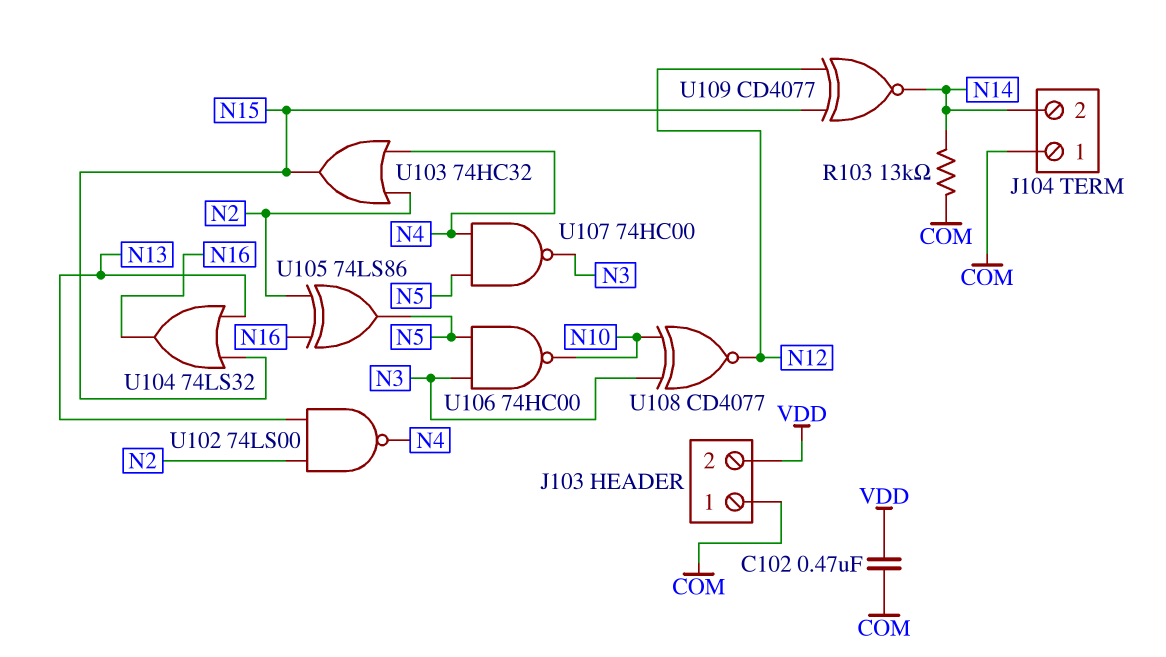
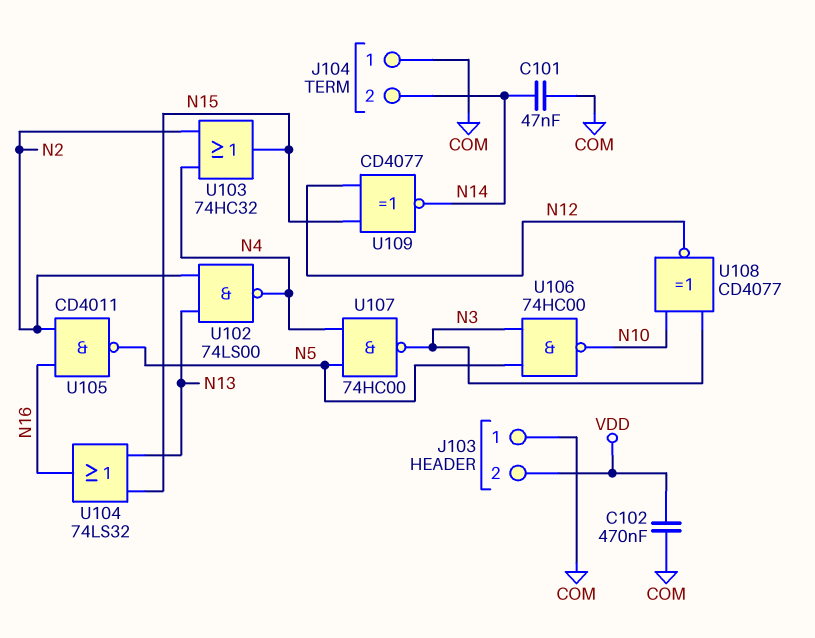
C101: none -> 47nF (COM, N14)
R103: 13k (COM, N14) -> none
U105: XOR 74LS86 (in N2, in N16, out N5) -> NAND CD4011 (in N2, in N16, out N5)

